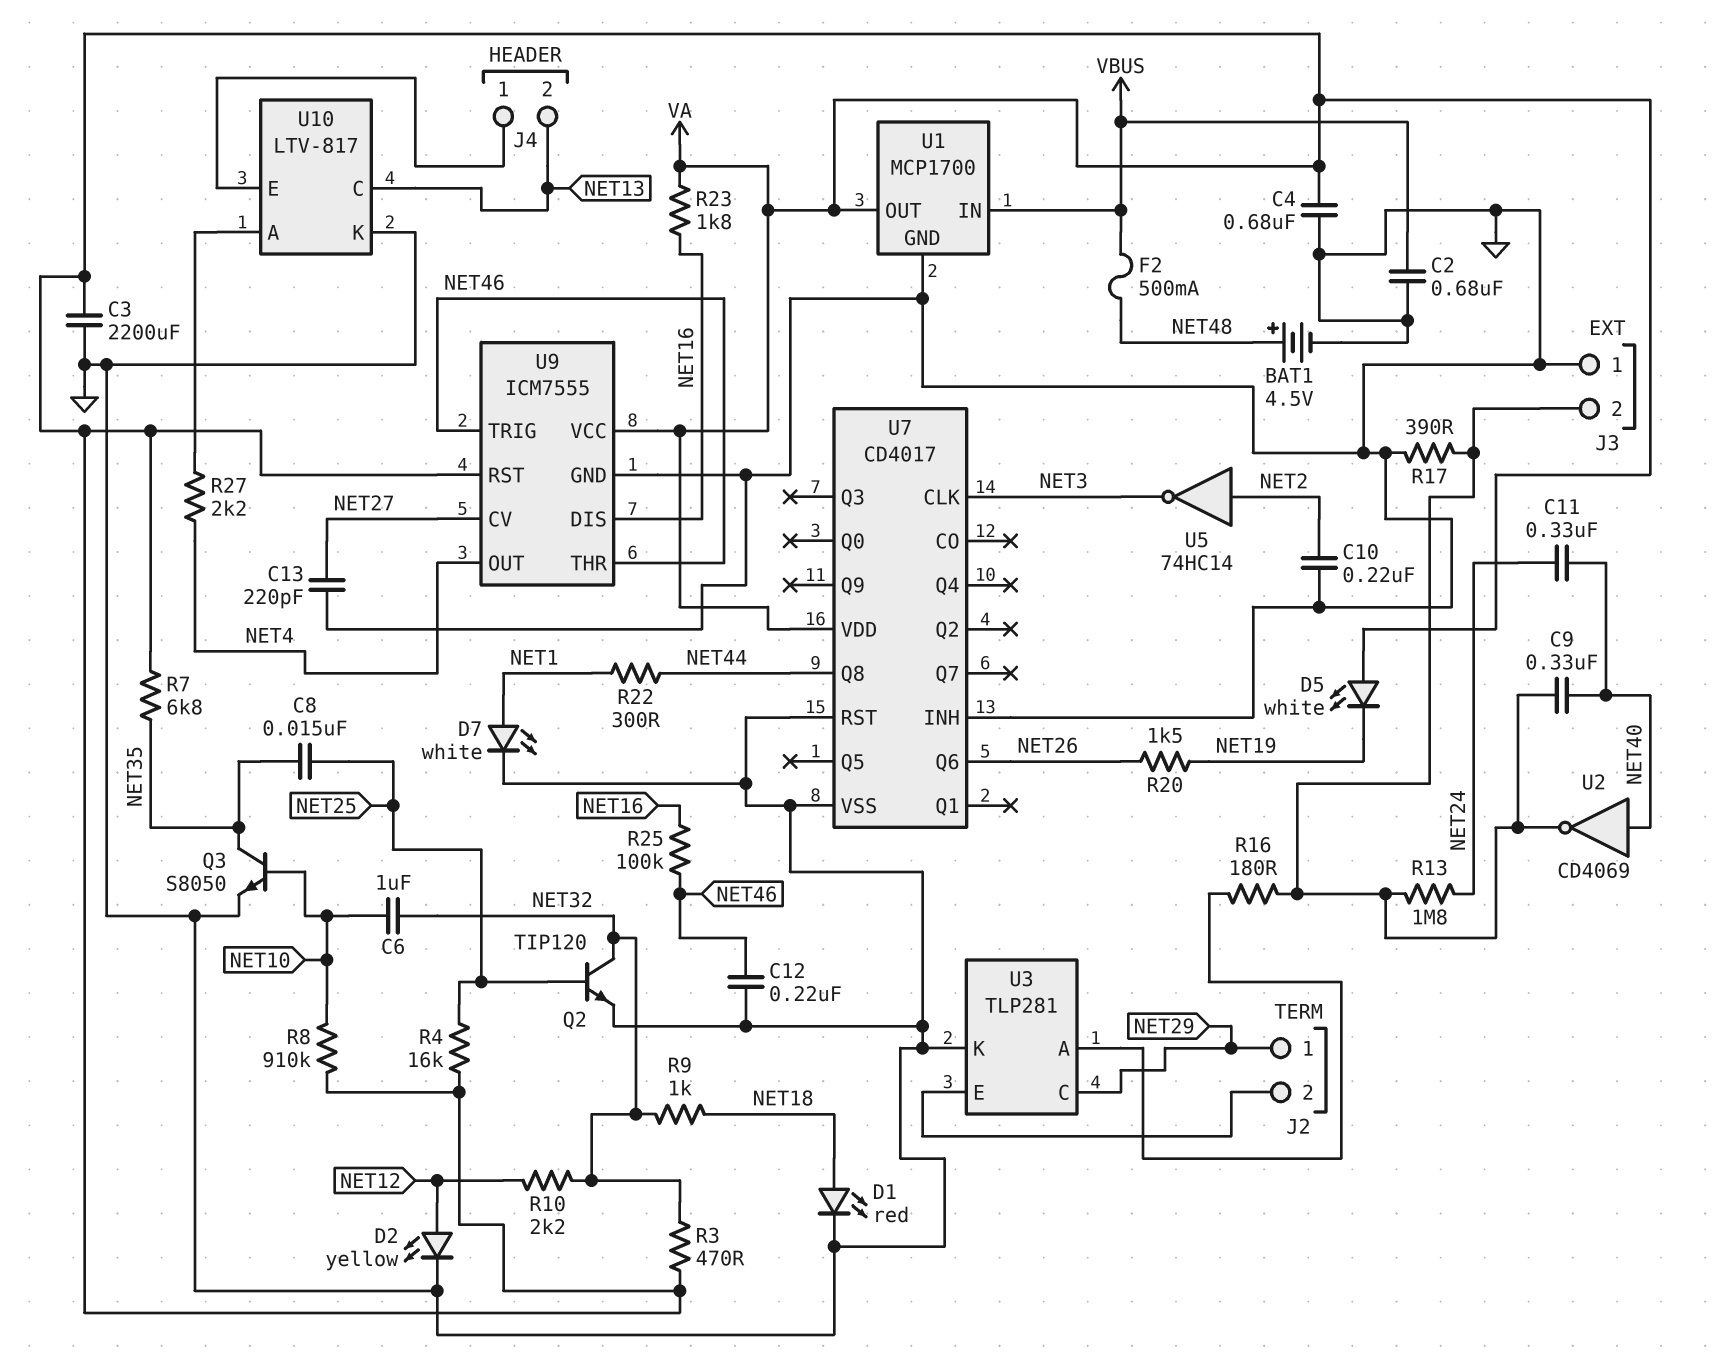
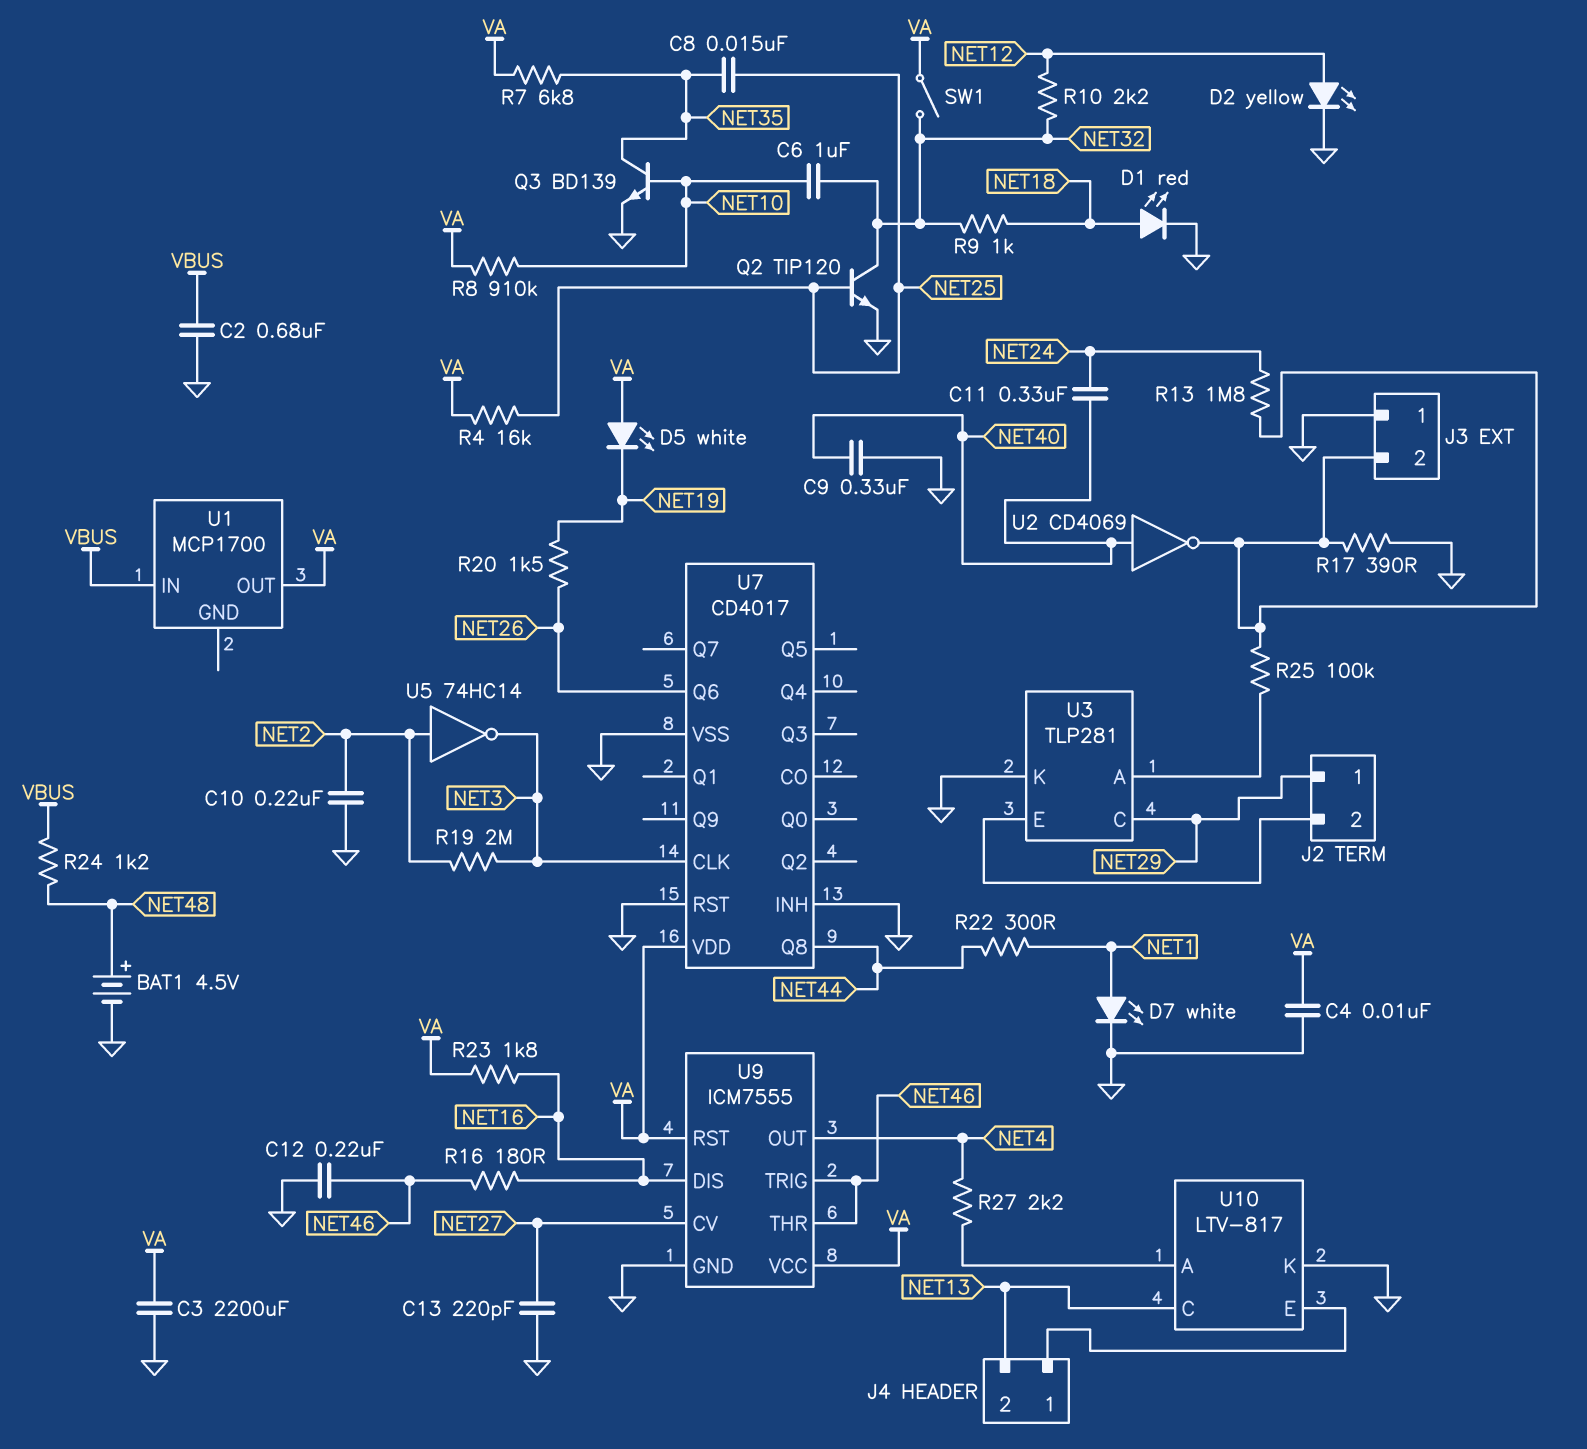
C4: 680nF (GND, VA) -> 10nF (GND, VA)
C9: 330nF (J3/2, NET40) -> 330nF (GND, NET40)
F2: 500mA (NET48, VBUS) -> none
Q3: NPN S8050 (B NET10, C NET35, E GND) -> NPN BD139 (B NET10, C NET35, E GND)
R3: 470 (NET32, VA) -> none
R16: 180 (J3/2, U3/A) -> 180 (NET16, NET46)
R19: none -> 2M (NET2, NET3)
R24: none -> 1.2k (NET48, VBUS)
R25: 100k (NET16, NET46) -> 100k (J3/2, U3/A)
SW1: none -> switch (NET32, VA)
U1 pin GND: GND -> none

